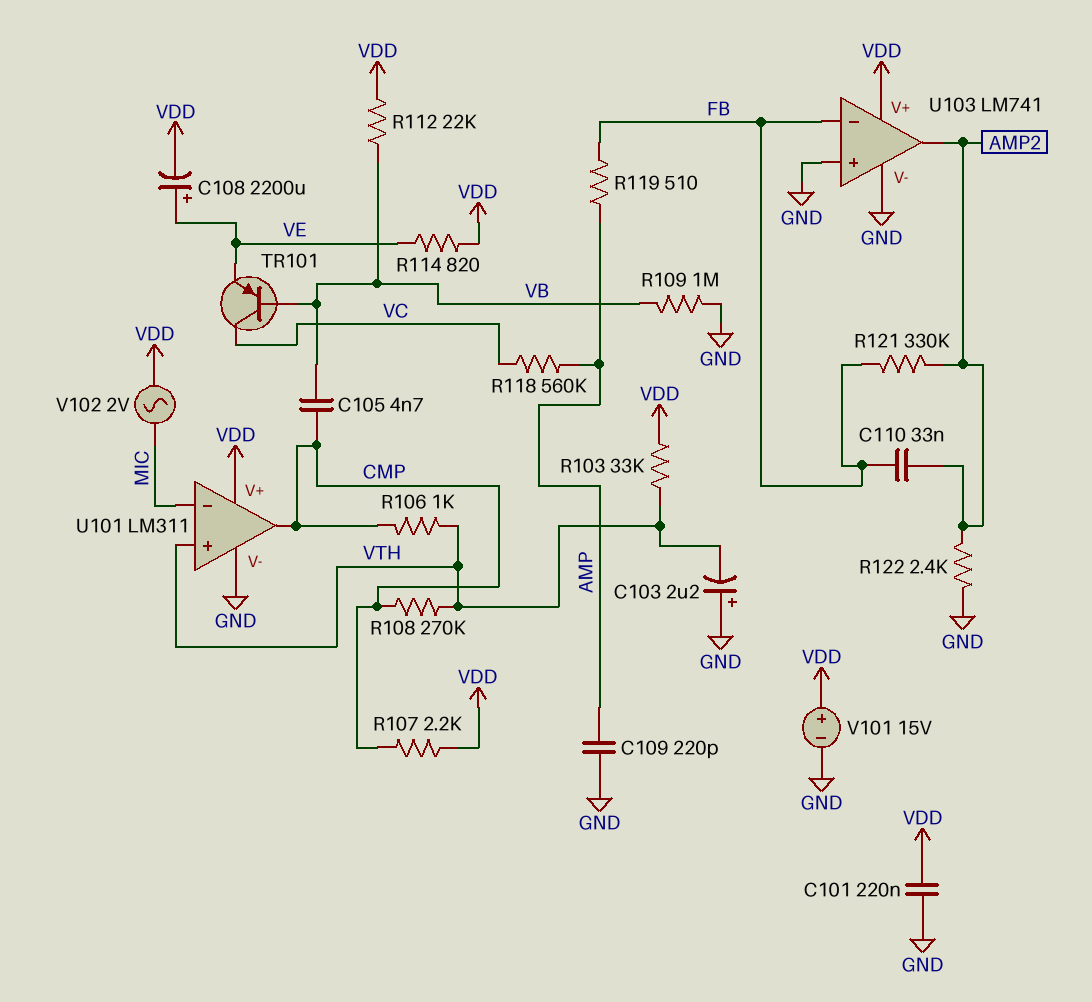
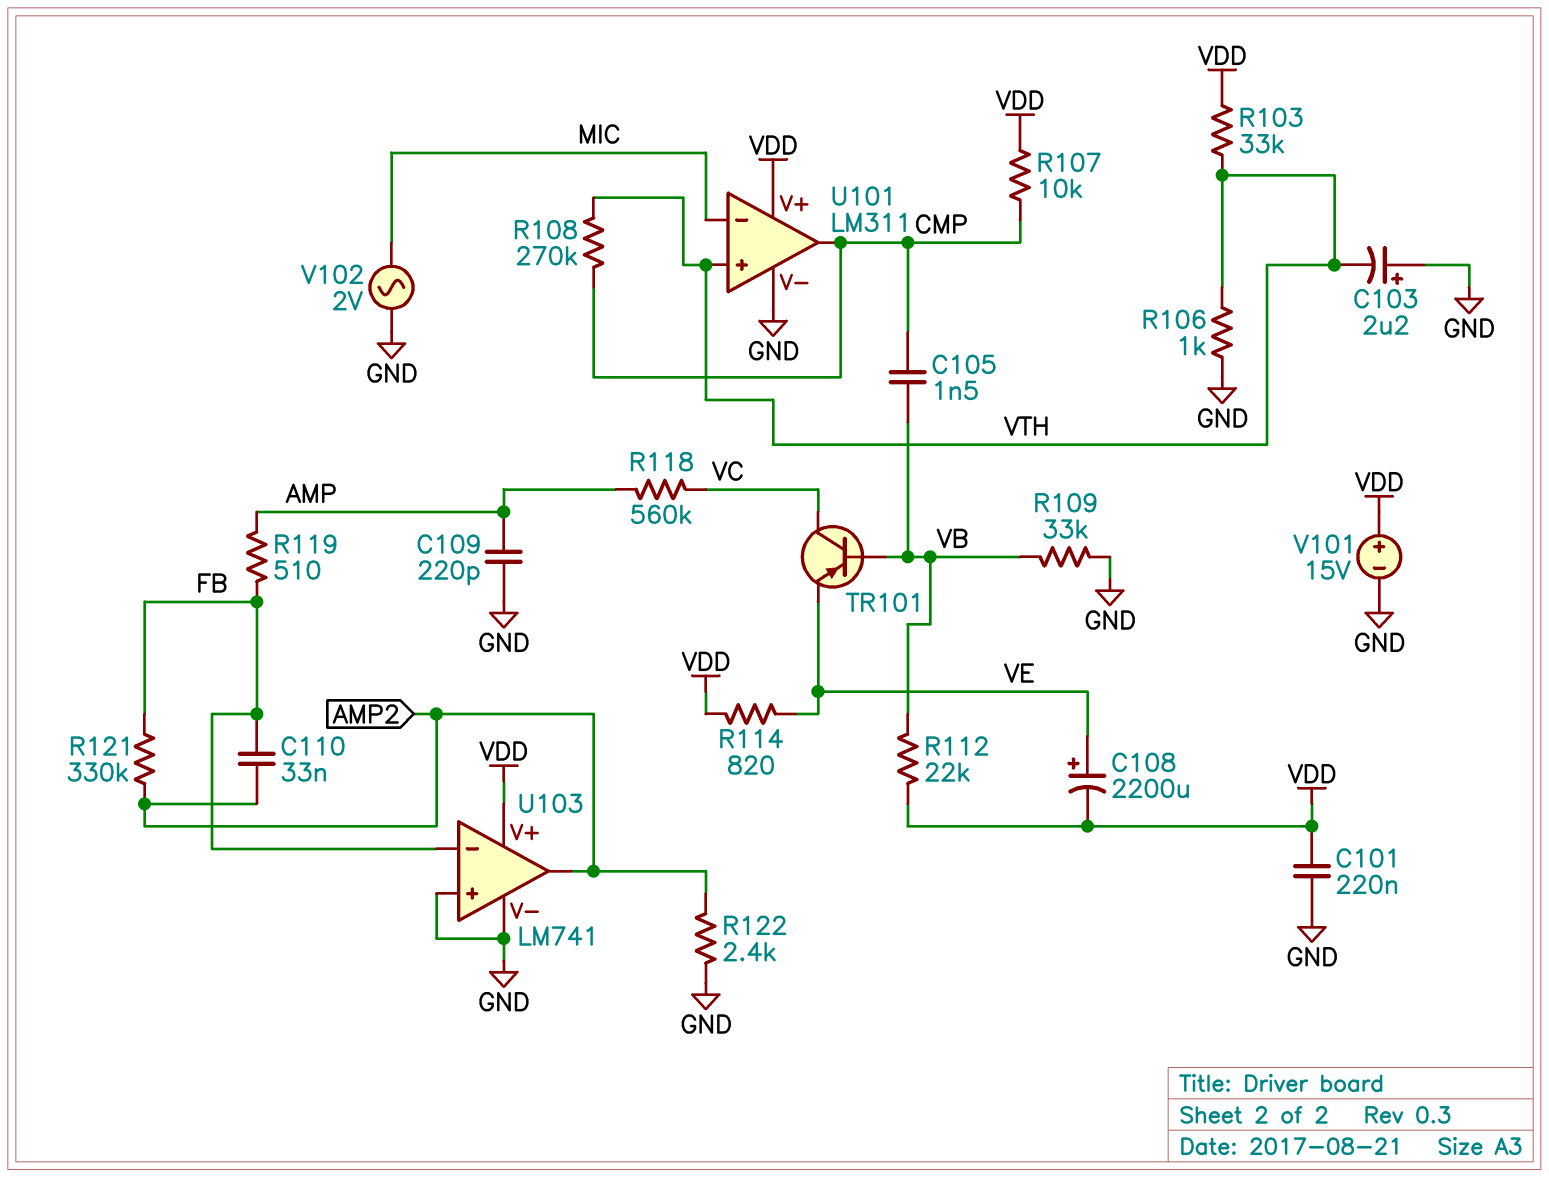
C105: 4.7nF (CMP, VB) -> 1.5nF (CMP, VB)
R106: 1k (CMP, VTH) -> 1k (GND, VTH)
R107: 2.2k (CMP, VDD) -> 10k (CMP, VDD)
R109: 1M (GND, VB) -> 33k (GND, VB)
V102: AC 2V (MIC, VDD) -> AC 2V (GND, MIC)

